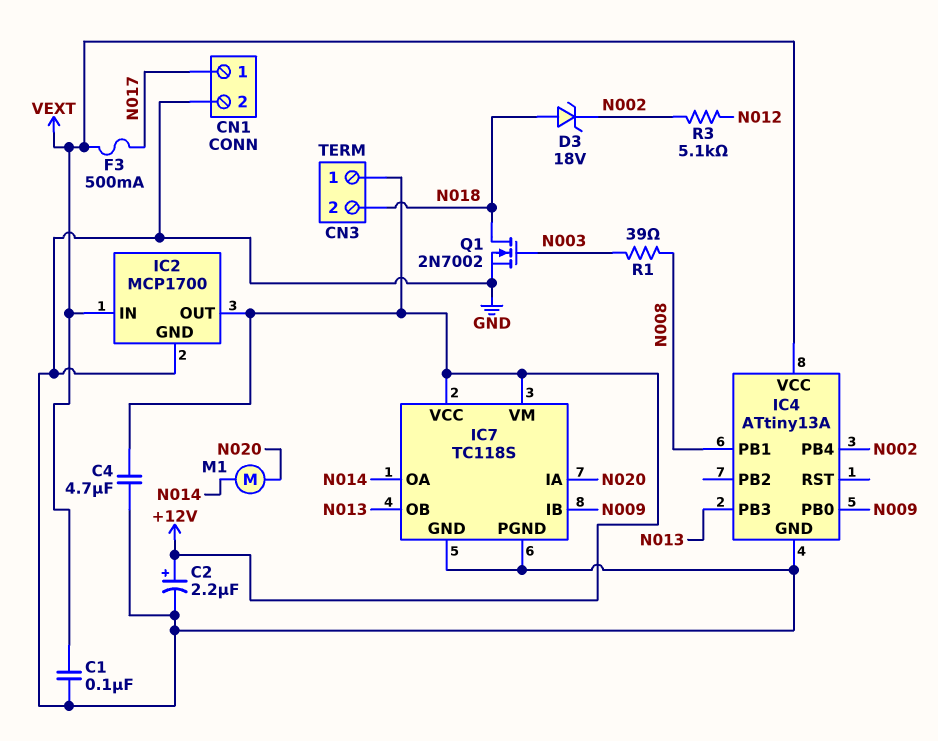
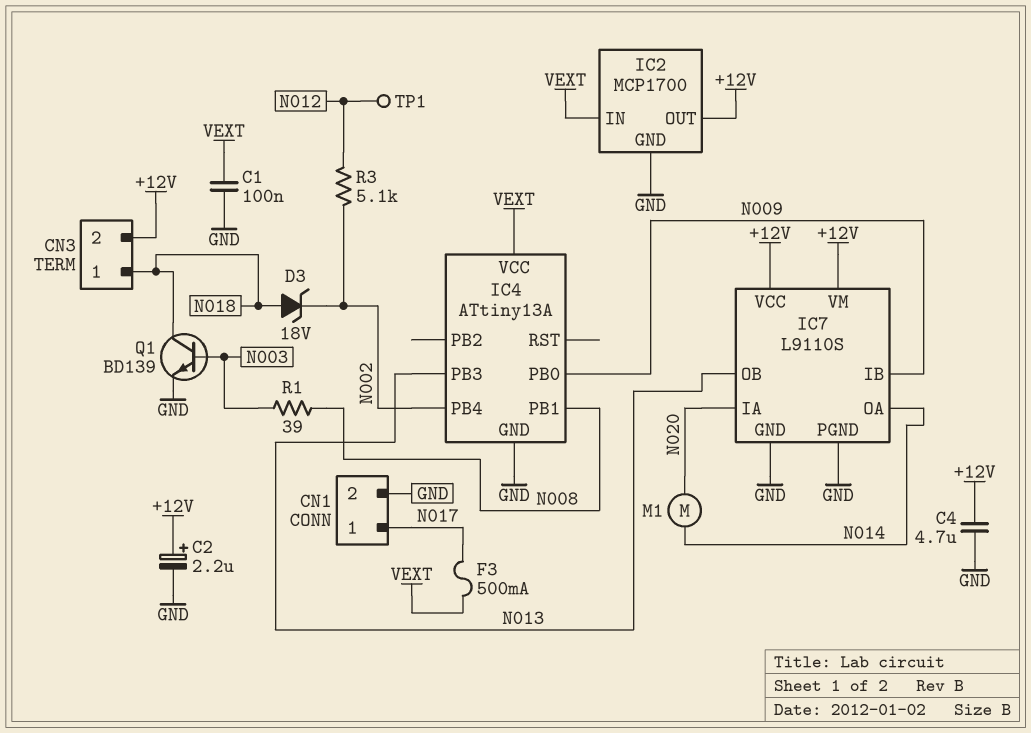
CN3 pin 1: +12V -> N018
CN3 pin 2: N018 -> +12V
IC7: TC118S -> L9110S
Q1: NMOS 2N7002 (G N003, D N018, S GND) -> NPN BD139 (B N003, C N018, E GND)
TP1: none -> test point (N012)

